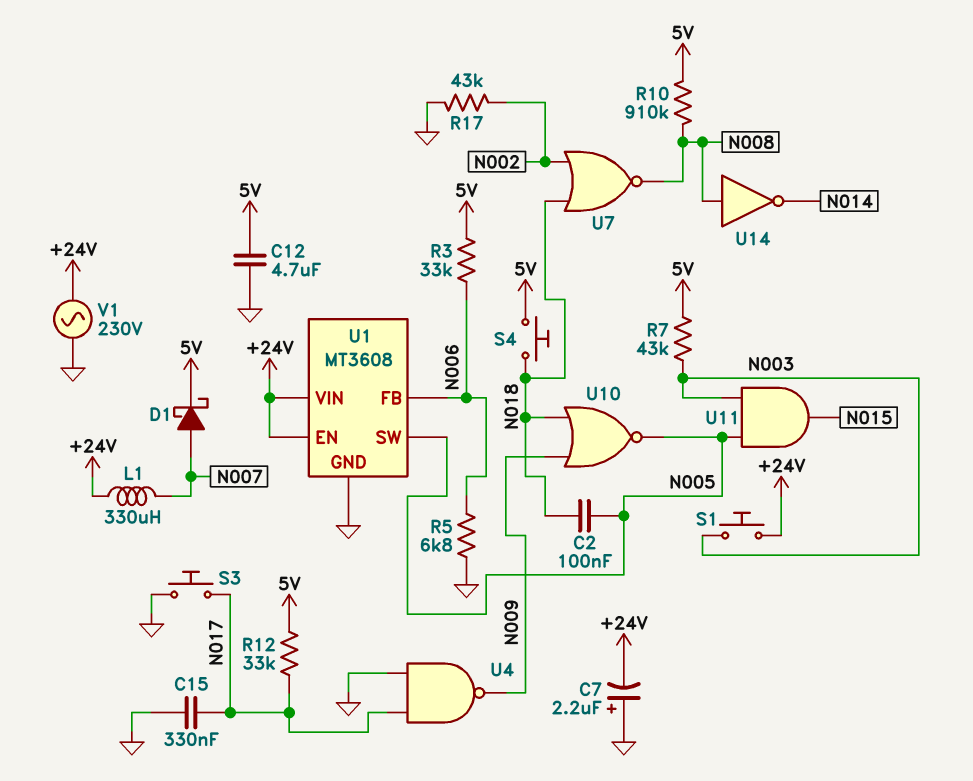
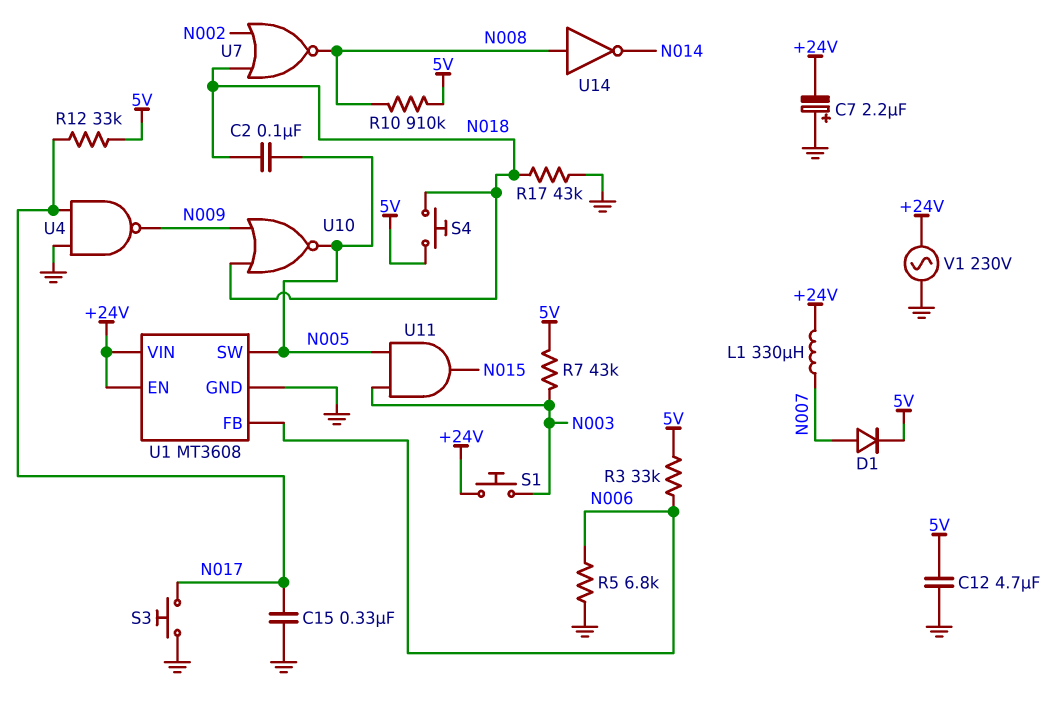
D1: schottky (A N007, K 5V) -> diode (A N007, K 5V)
R17: 43k (GND, N002) -> 43k (GND, N018)

